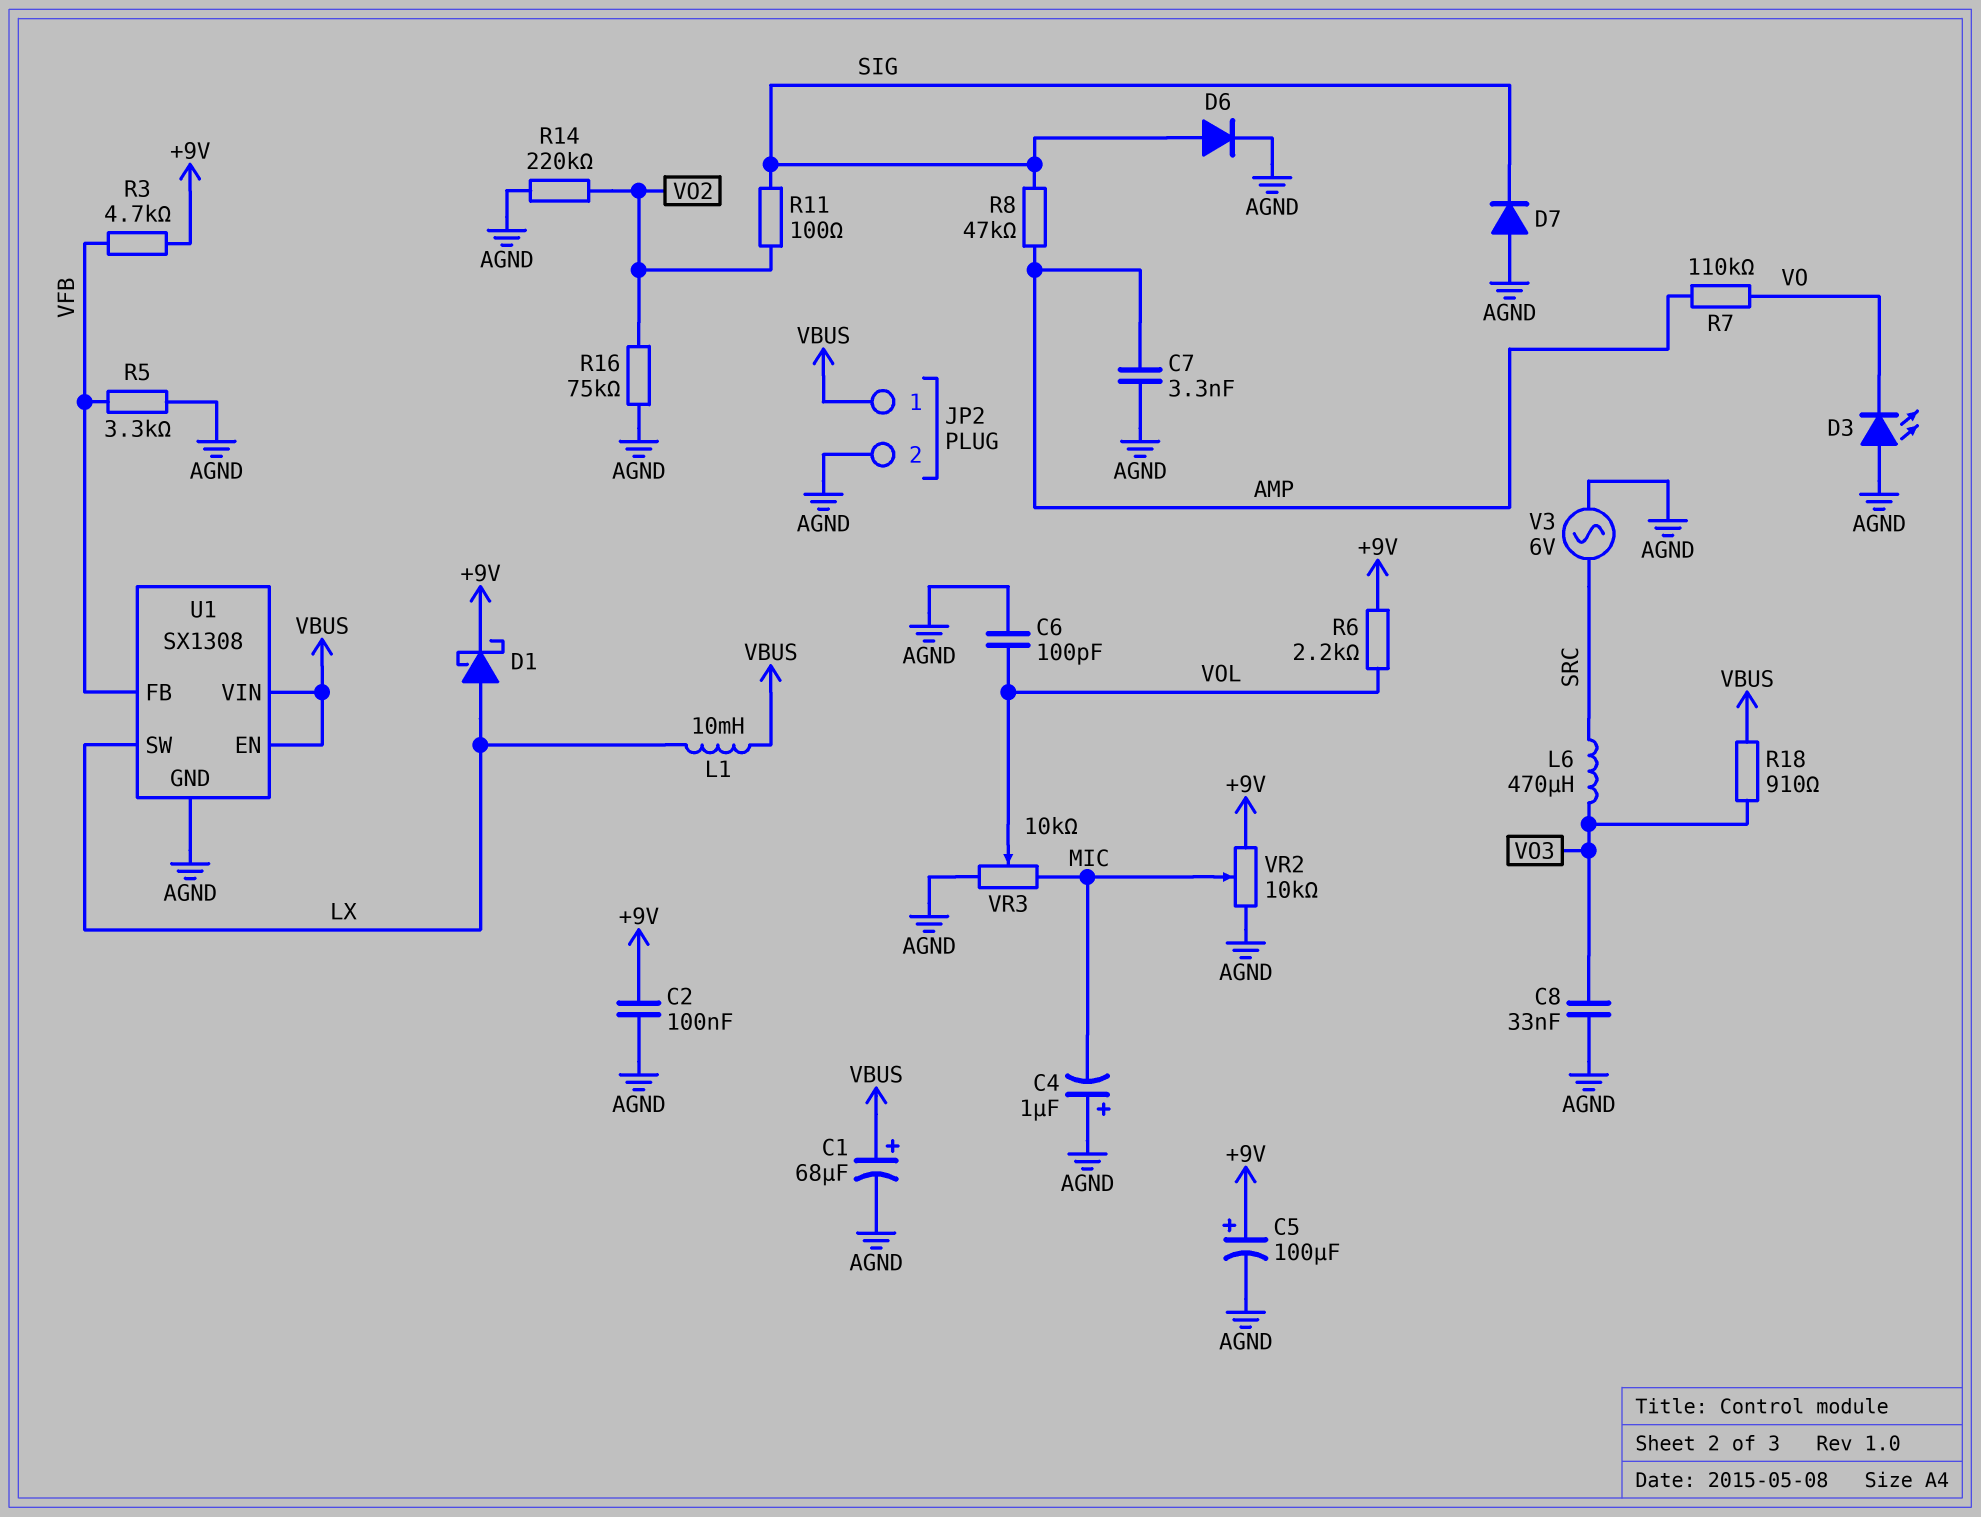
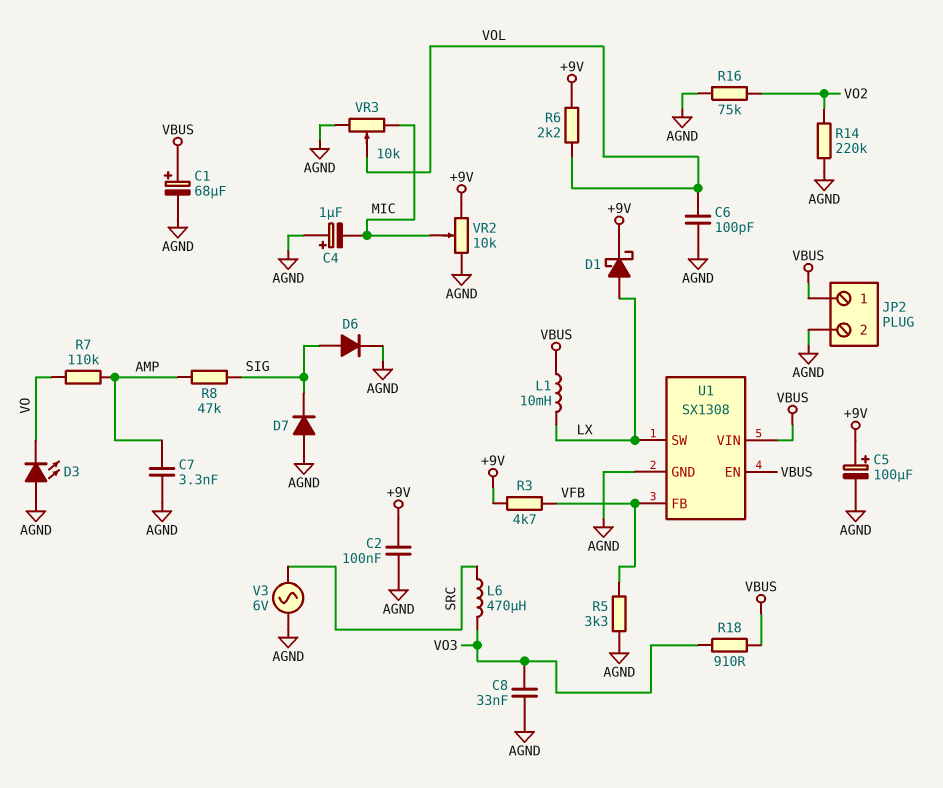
R11: 100 (SIG, VO2) -> none

